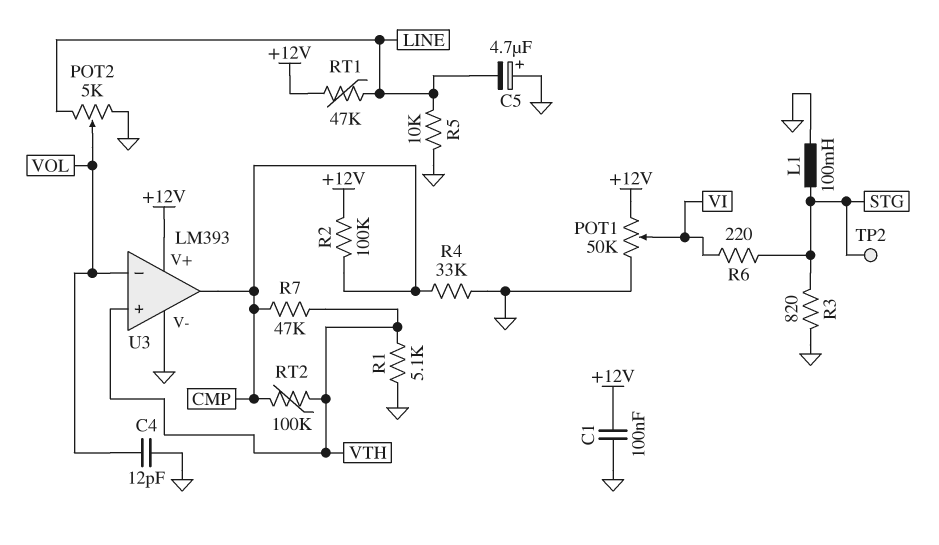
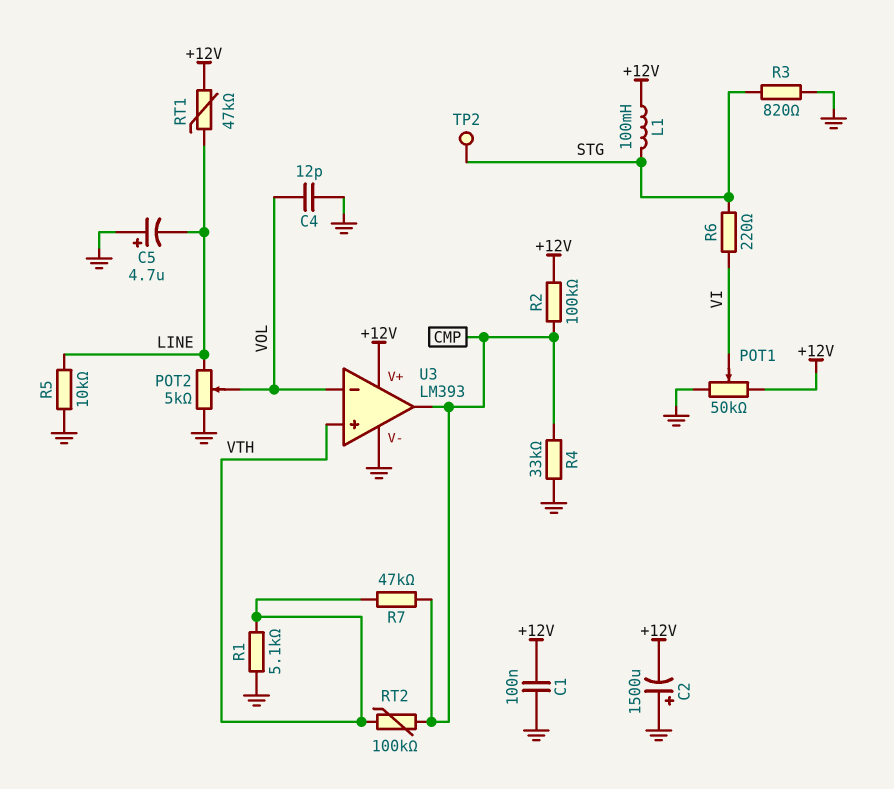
C2: none -> 1500uF (plus GND, minus +12V)
L1: 100mH (GND, STG) -> 100mH (+12V, STG)

